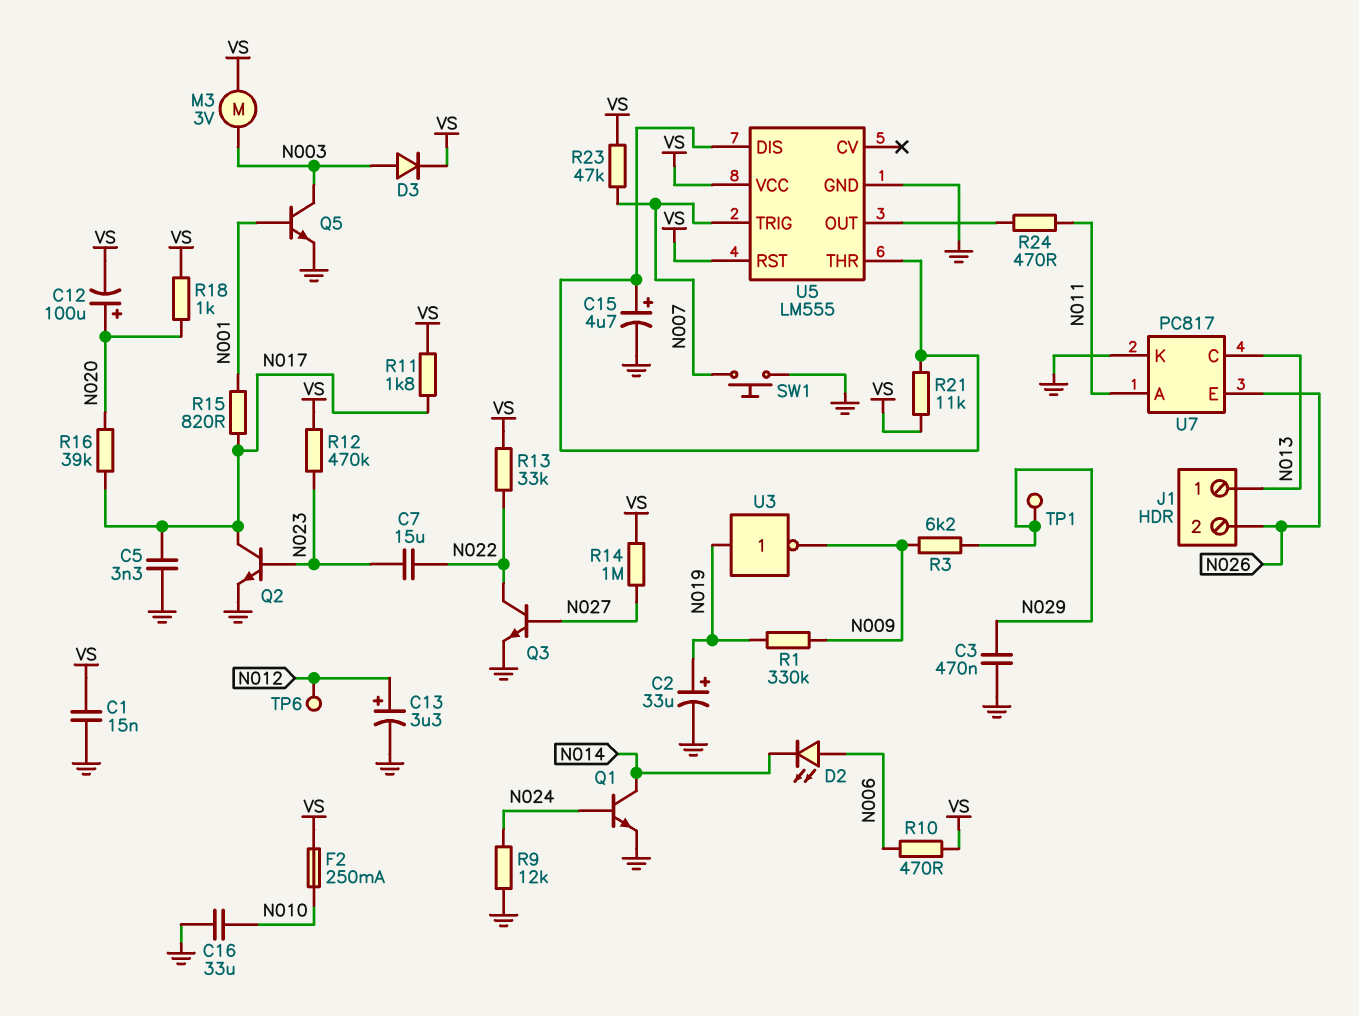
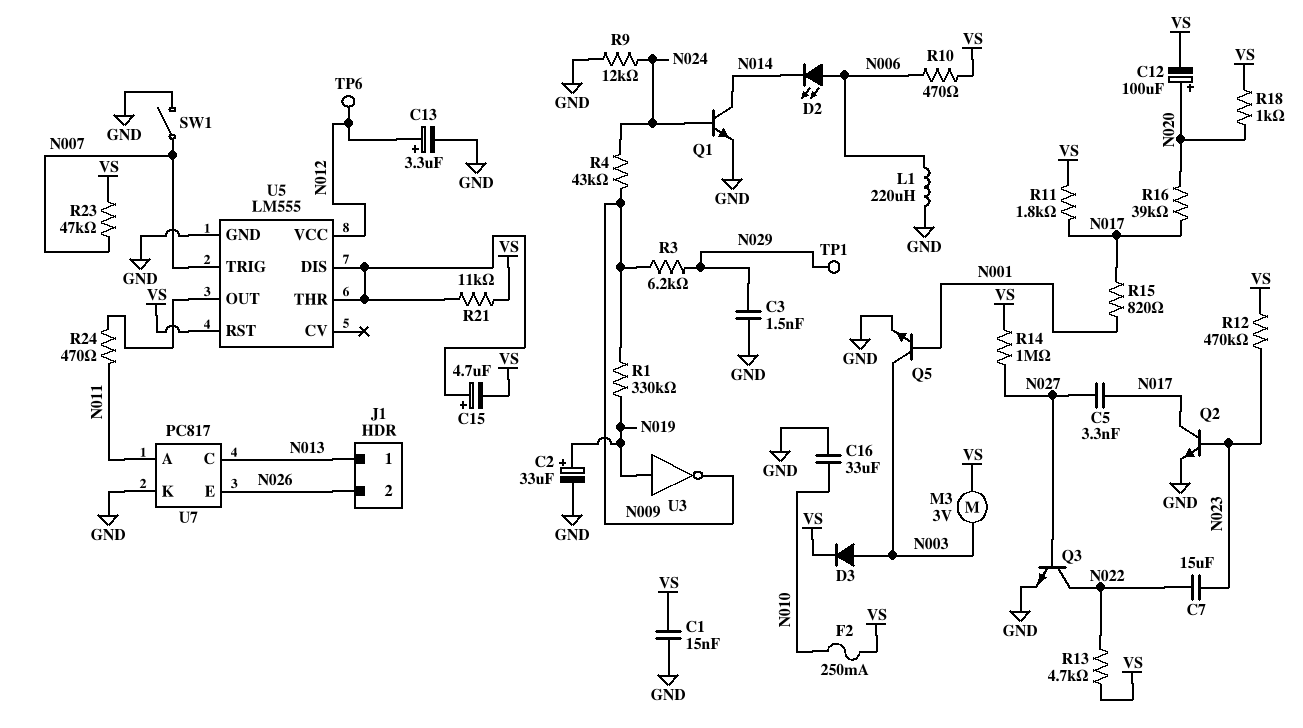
C3: 470nF (GND, N029) -> 1.5nF (GND, N029)
C5: 3.3nF (GND, N017) -> 3.3nF (N017, N027)
C15: 4.7uF (plus U5/DIS, minus GND) -> 4.7uF (plus U5/DIS, minus VS)
L1: none -> 220uH (GND, N006)
R4: none -> 43k (N009, N024)
R13: 33k (N022, VS) -> 4.7k (N022, VS)
SW1: button (GND, N007) -> switch (GND, N007)
U5 pin VCC: VS -> N012

